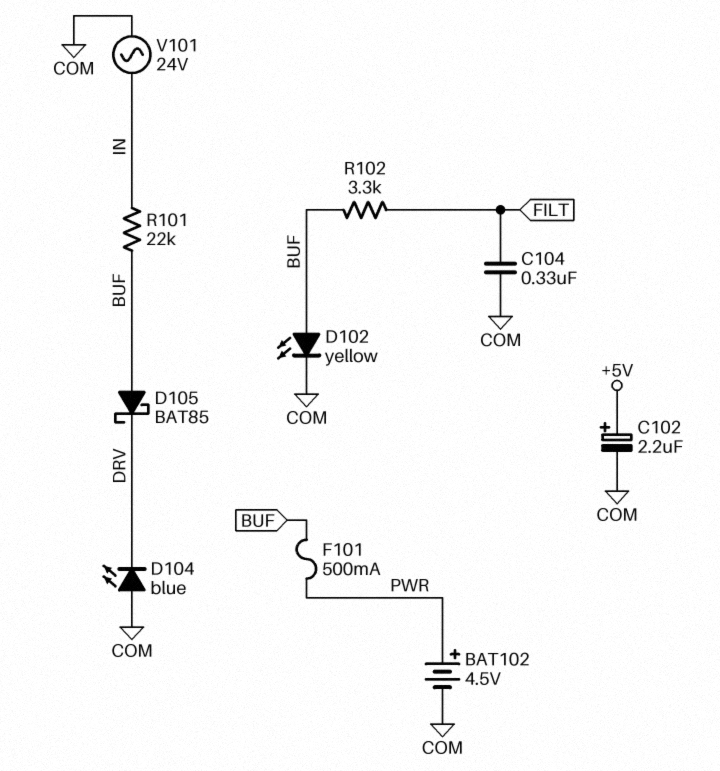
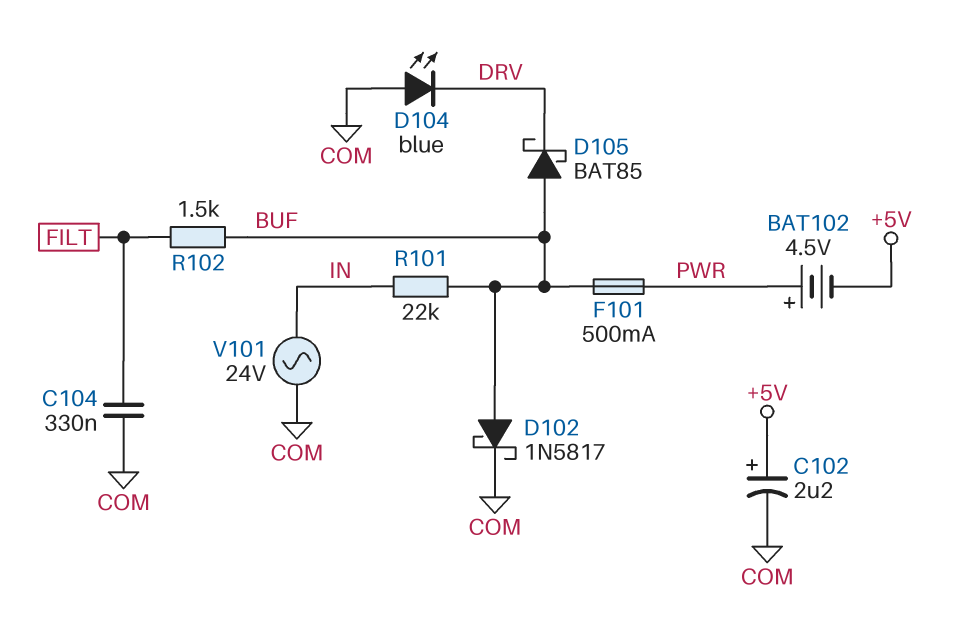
BAT102: 4.5V (plus PWR, minus COM) -> 4.5V (plus PWR, minus +5V)
D102: LED yellow (A BUF, K COM) -> schottky 1N5817 (A BUF, K COM)
R102: 3.3k (BUF, FILT) -> 1.5k (BUF, FILT)

